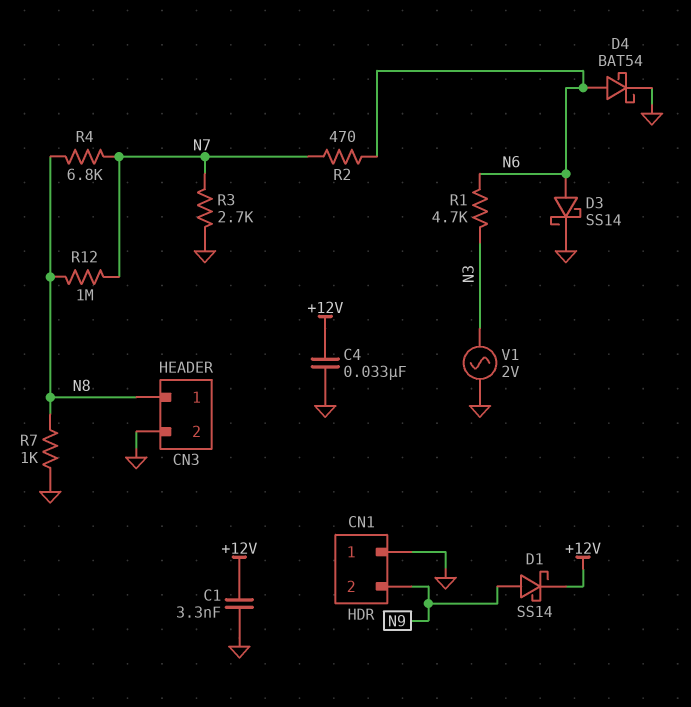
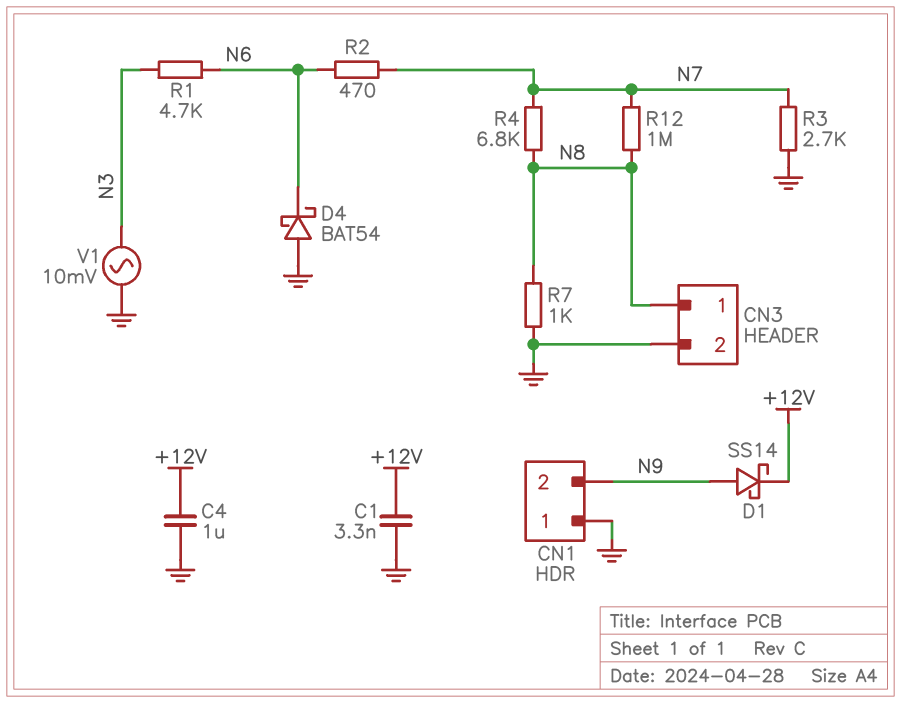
C4: 33nF (+12V, GND) -> 1uF (+12V, GND)
D3: schottky SS14 (A N6, K GND) -> none
D4: schottky BAT54 (A N6, K GND) -> schottky BAT54 (A GND, K N6)
V1: AC 2V (GND, N3) -> AC 10mV (GND, N3)

